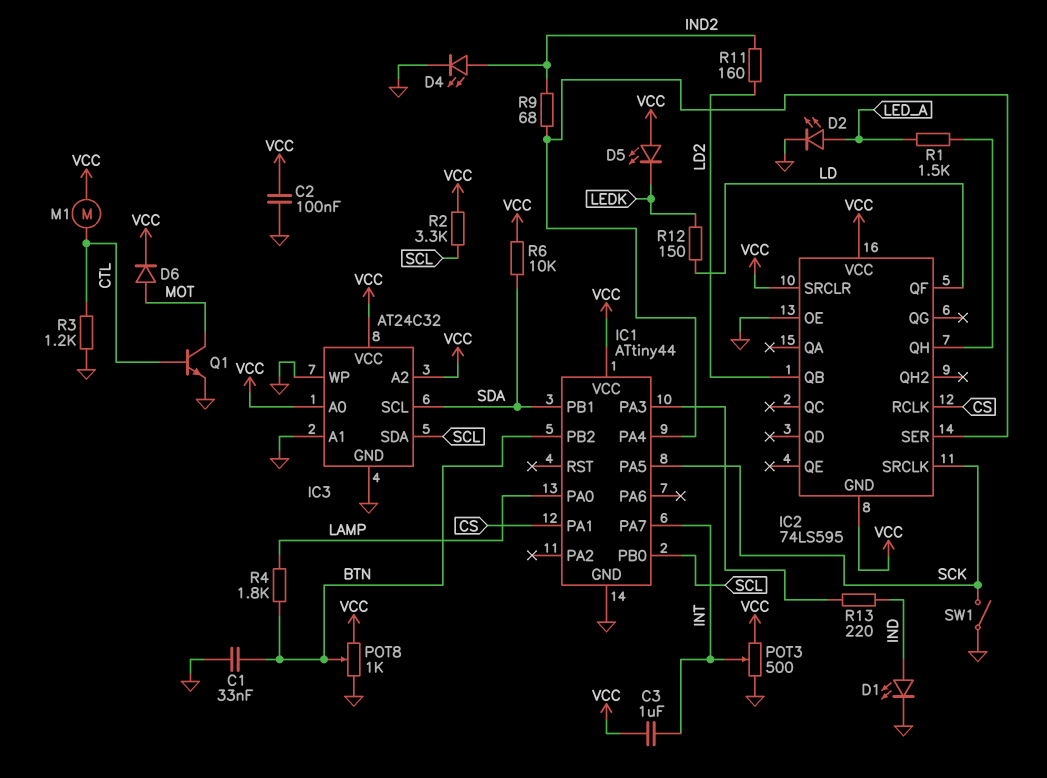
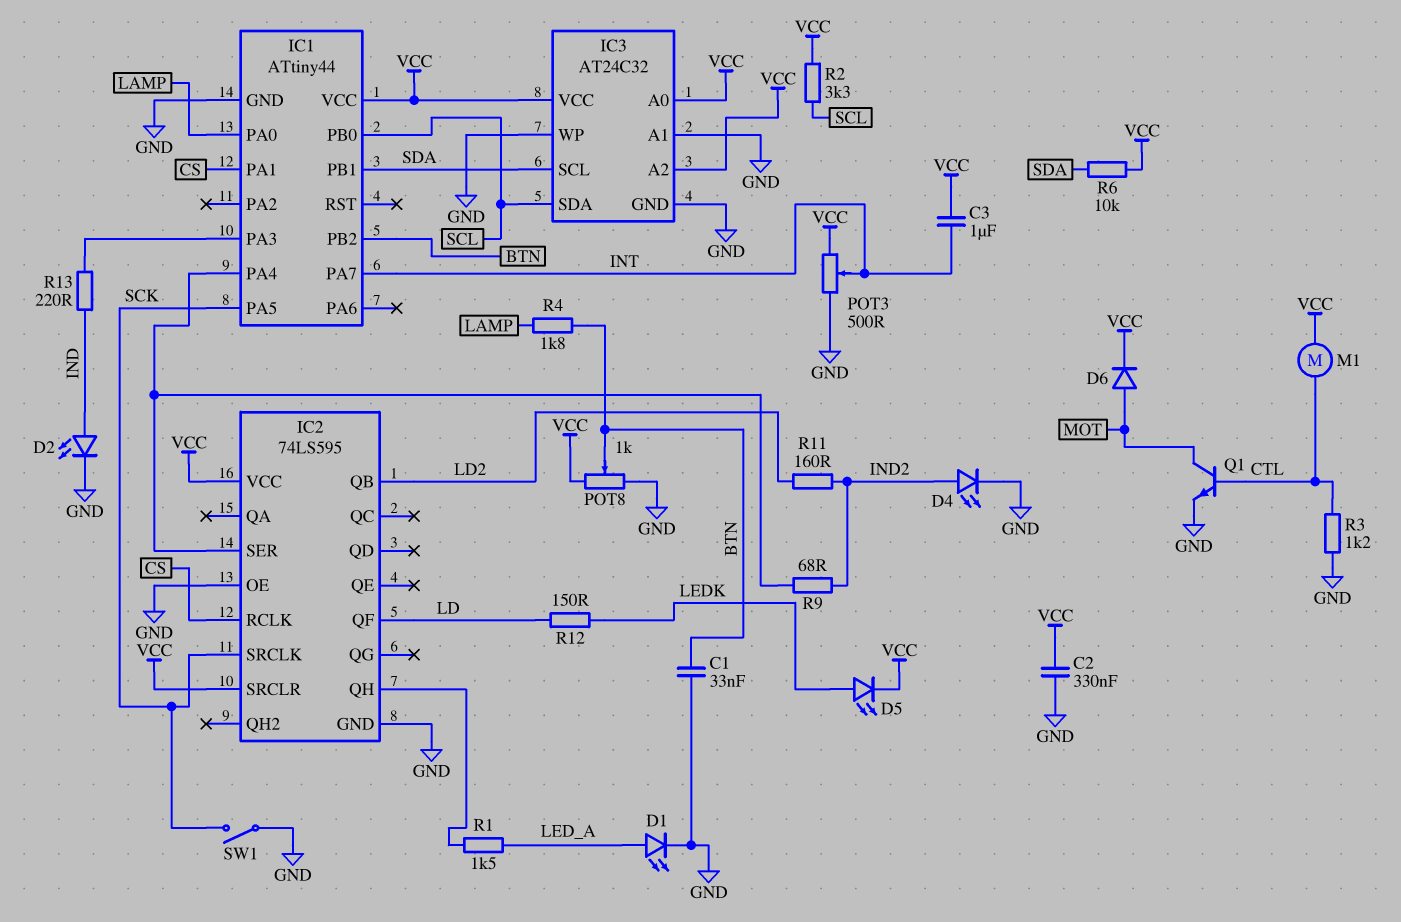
C2: 100nF (GND, VCC) -> 330nF (GND, VCC)
D1: LED (A IND, K GND) -> LED (A LED_A, K GND)
D2: LED (A LED_A, K GND) -> LED (A IND, K GND)
D5: LED (A VCC, K LEDK) -> LED (A LEDK, K VCC)
IC2 pin GND: VCC -> GND

